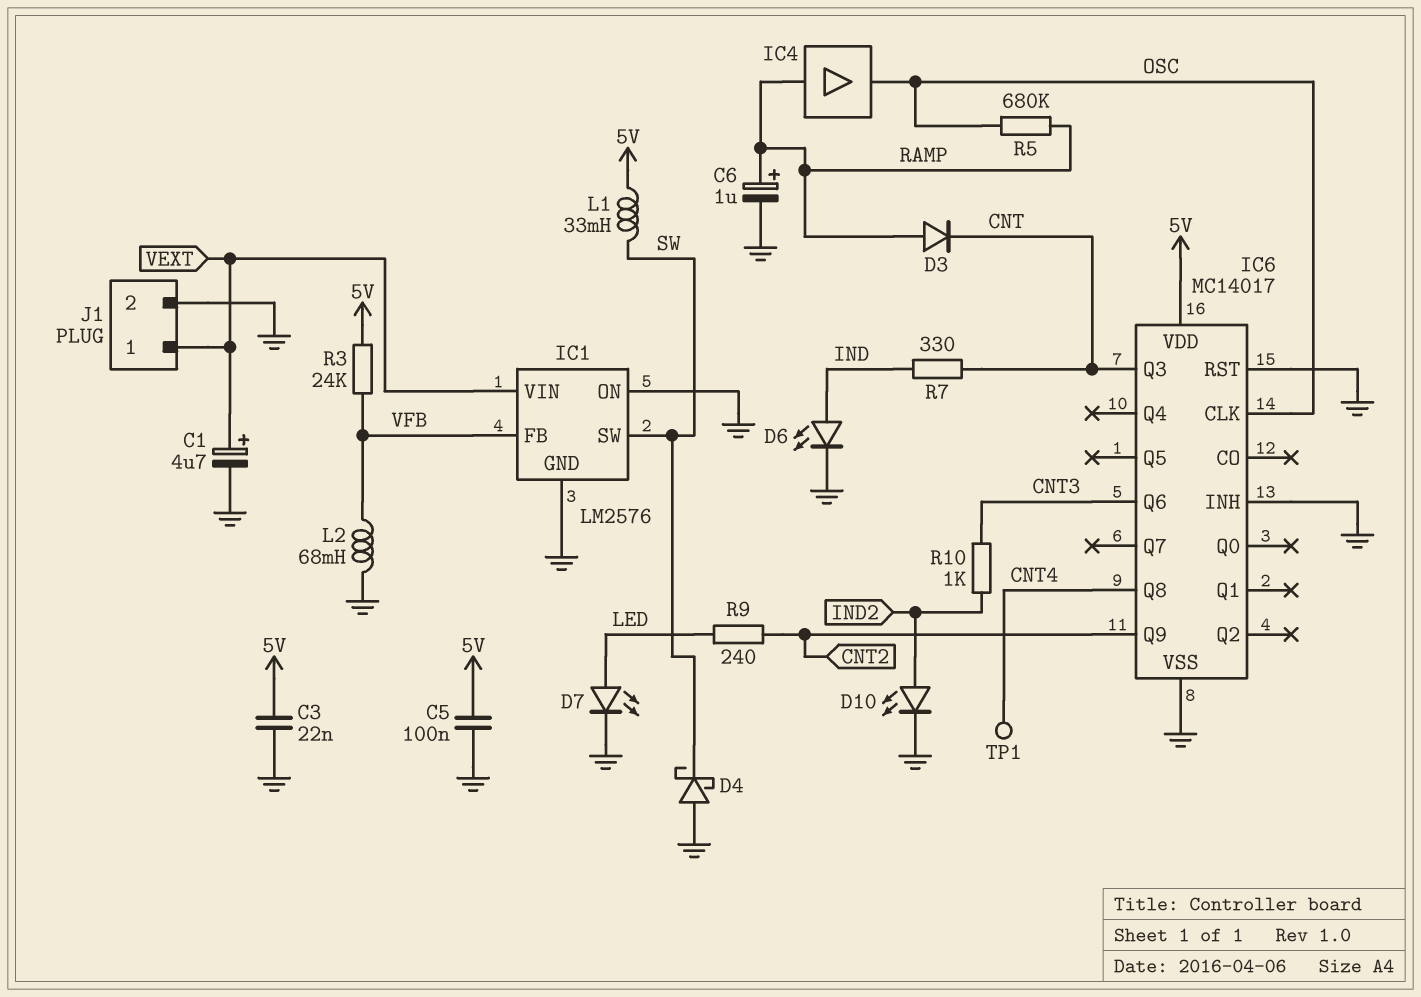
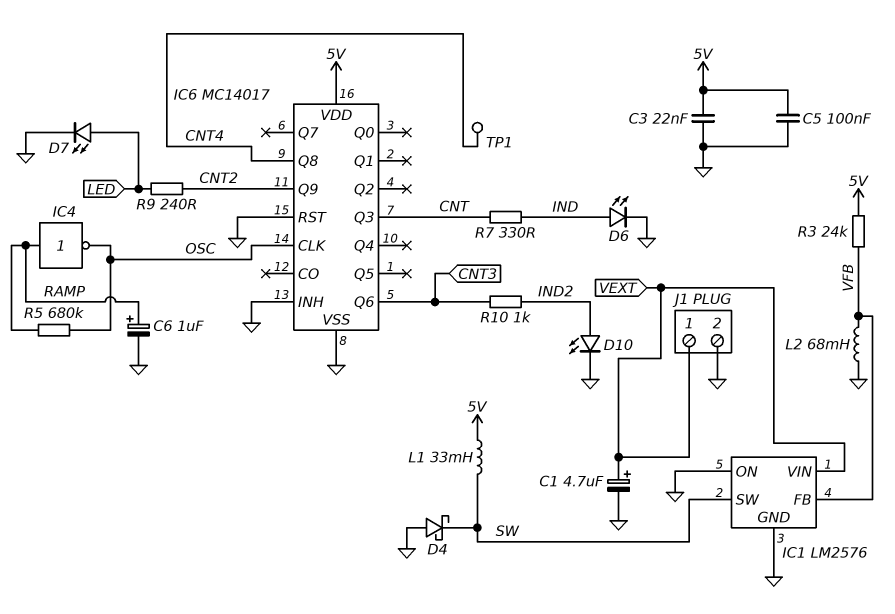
D3: diode (A RAMP, K CNT) -> none
IC4: buffer (in RAMP, out OSC) -> NOT (in RAMP, out OSC)

